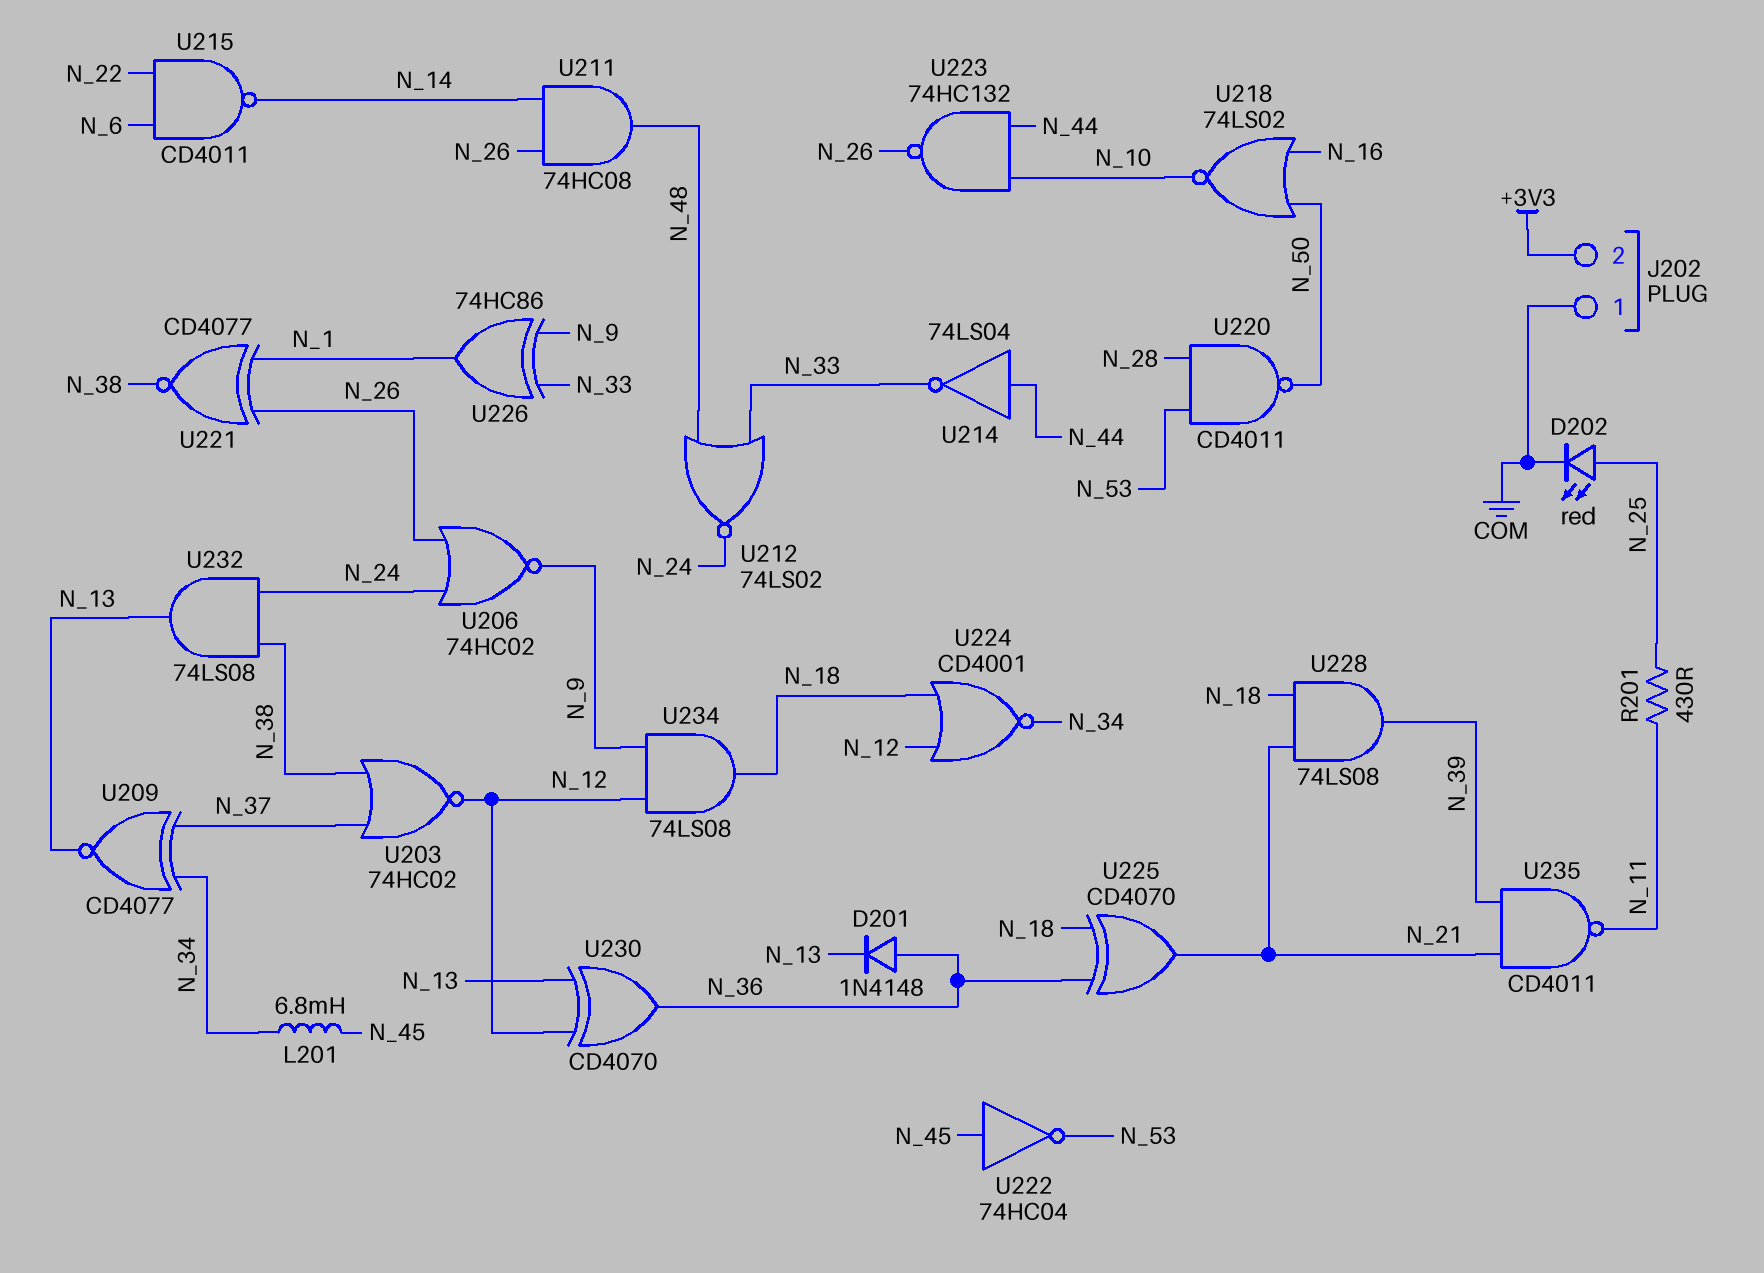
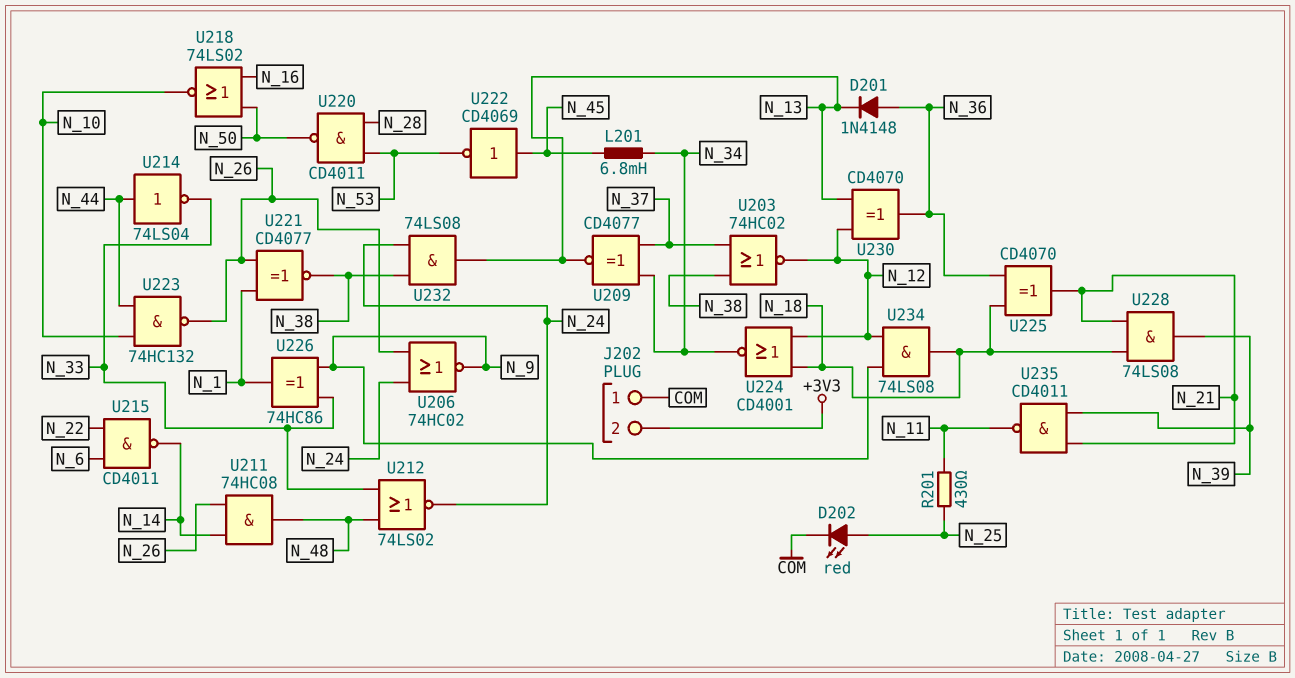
U222: NOT 74HC04 (in N_45, out N_53) -> NOT CD4069 (in N_45, out N_53)

